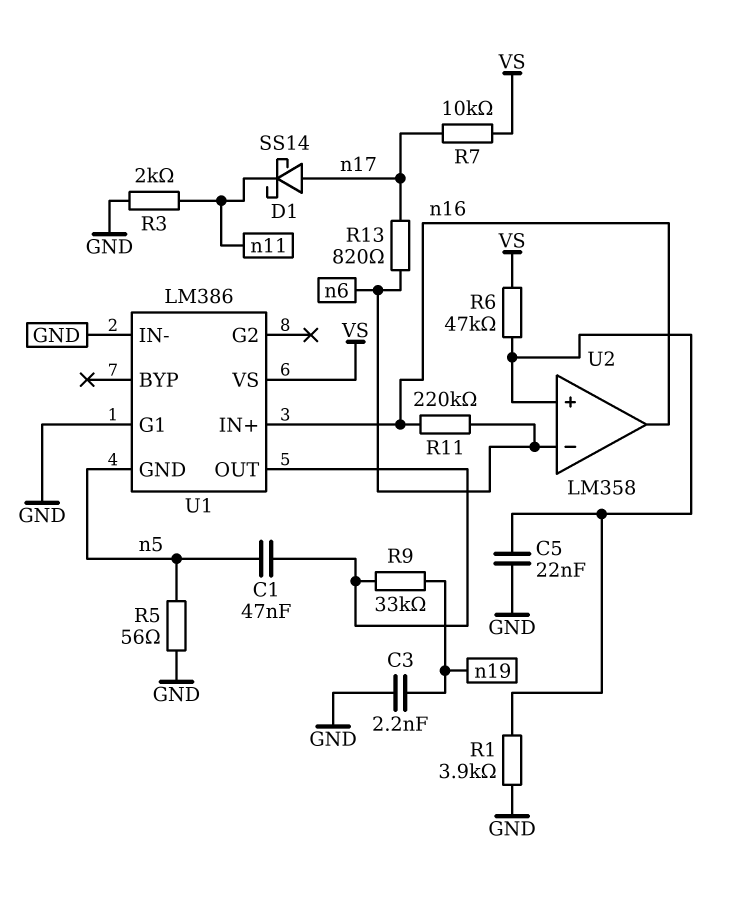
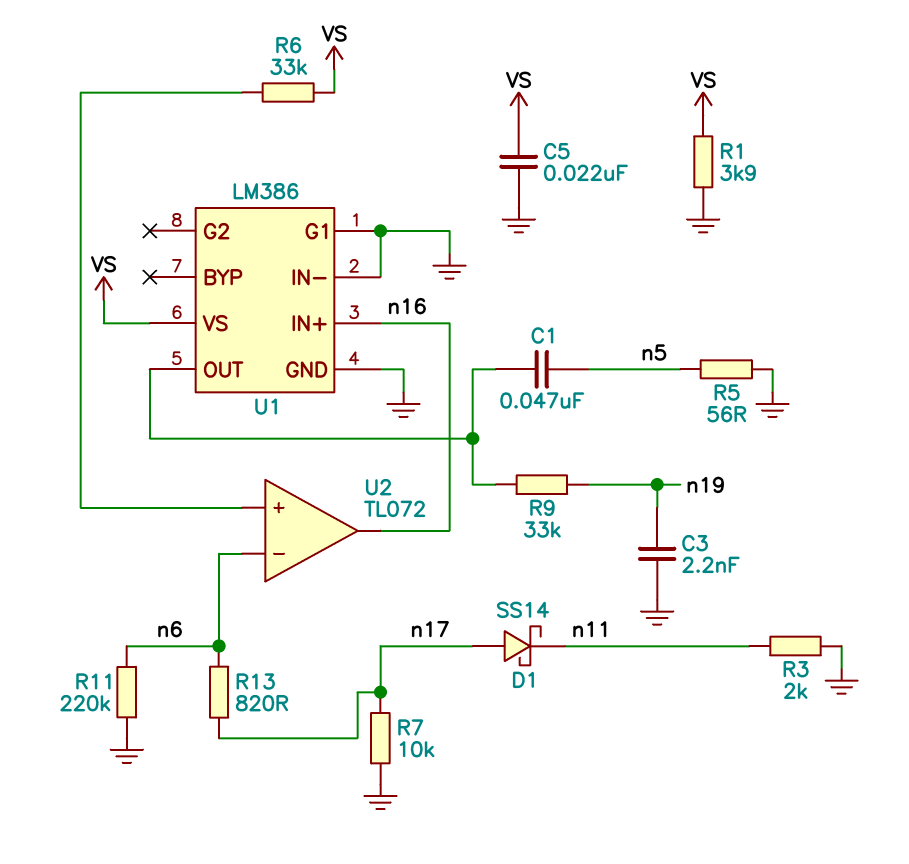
C5: 22nF (GND, U2/in+) -> 22nF (GND, VS)
R1: 3.9k (GND, U2/in+) -> 3.9k (GND, VS)
R6: 47k (U2/in+, VS) -> 33k (U2/in+, VS)
R7: 10k (VS, n17) -> 10k (GND, n17)
R11: 220k (n6, n16) -> 220k (GND, n6)
U1 pin GND: n5 -> GND
U2: LM358 -> TL072

